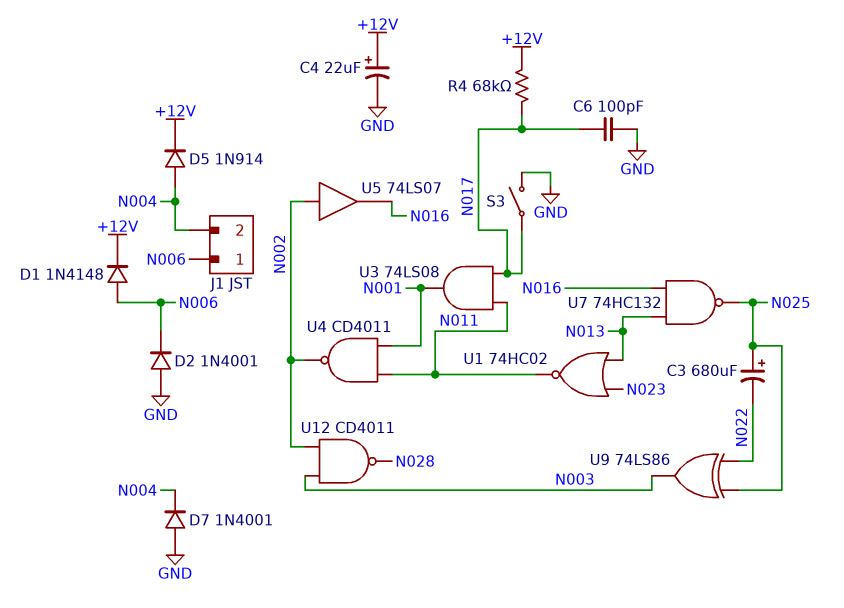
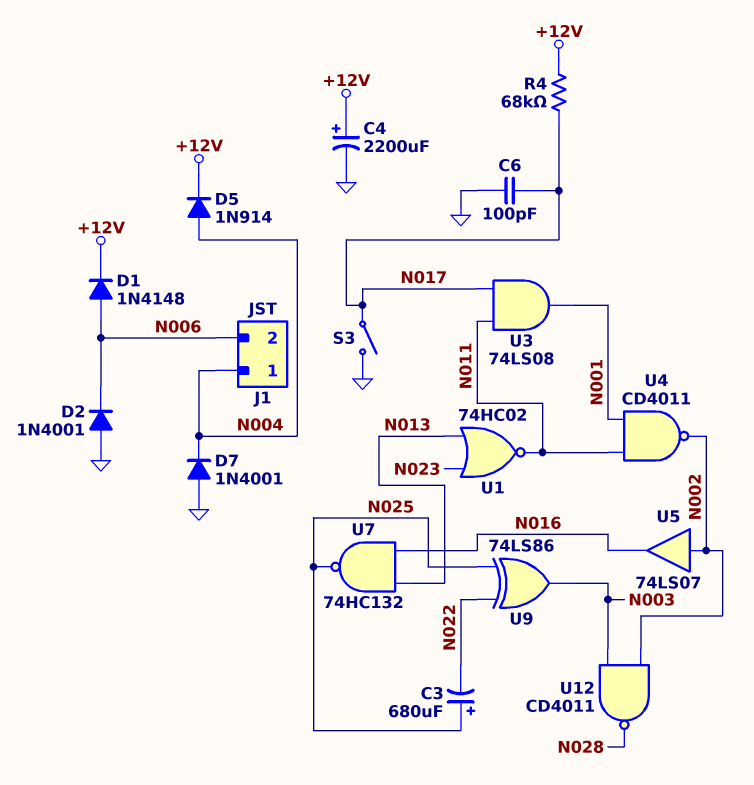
C4: 22uF (plus +12V, minus GND) -> 2200uF (plus +12V, minus GND)
J1 pin 1: N006 -> N004
J1 pin 2: N004 -> N006

